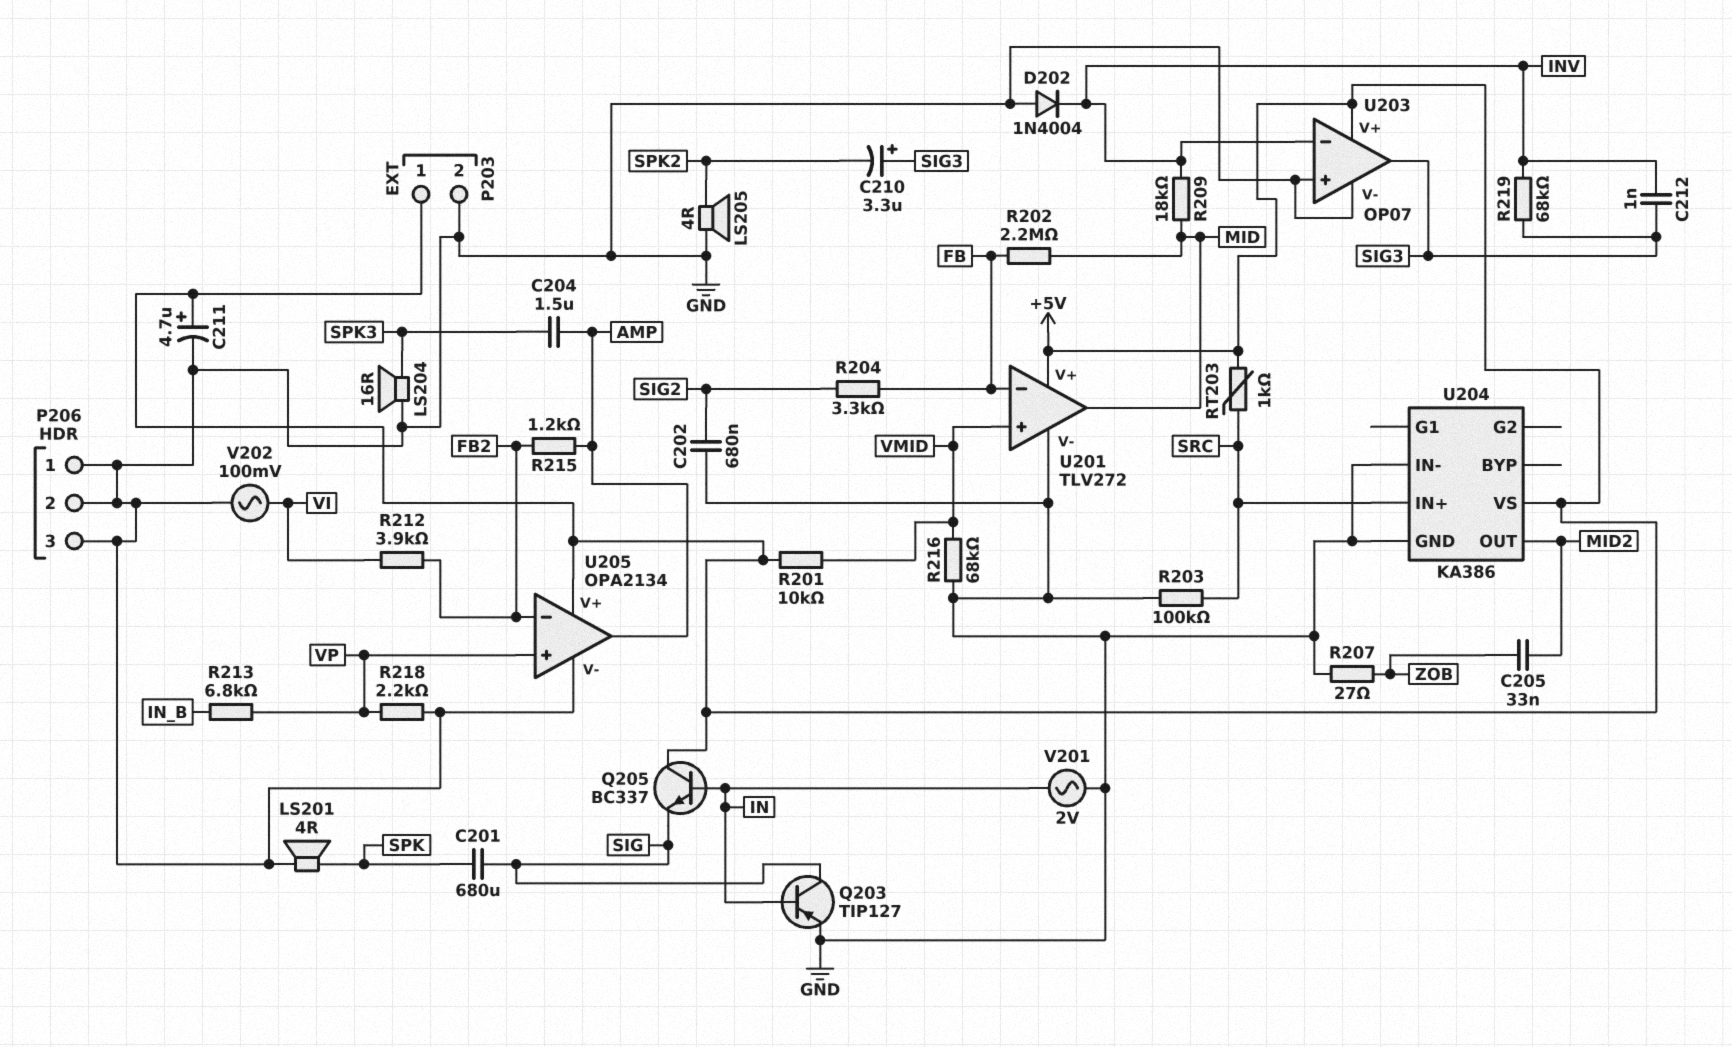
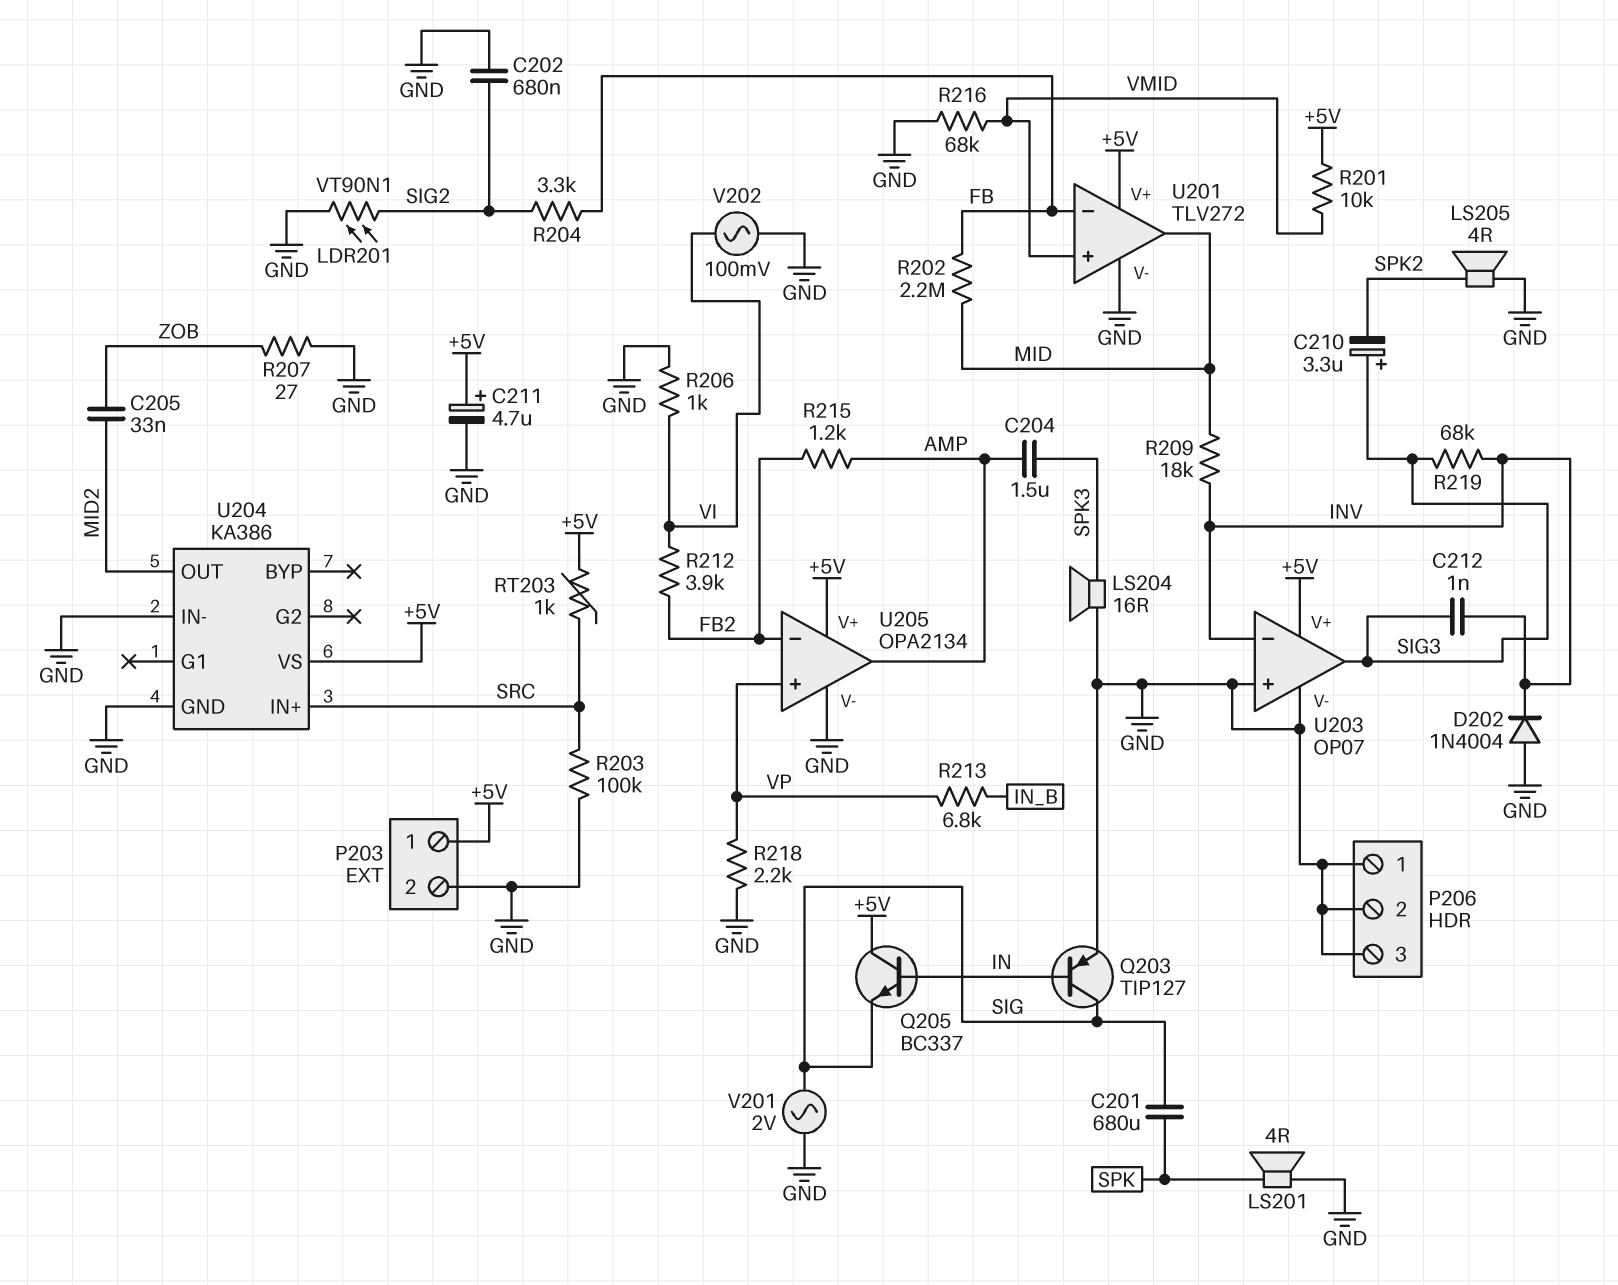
LDR201: none -> VT90N1 (GND, SIG2)
R206: none -> 1k (GND, VI)
V201: AC 2V (GND, IN) -> AC 2V (GND, SIG)

